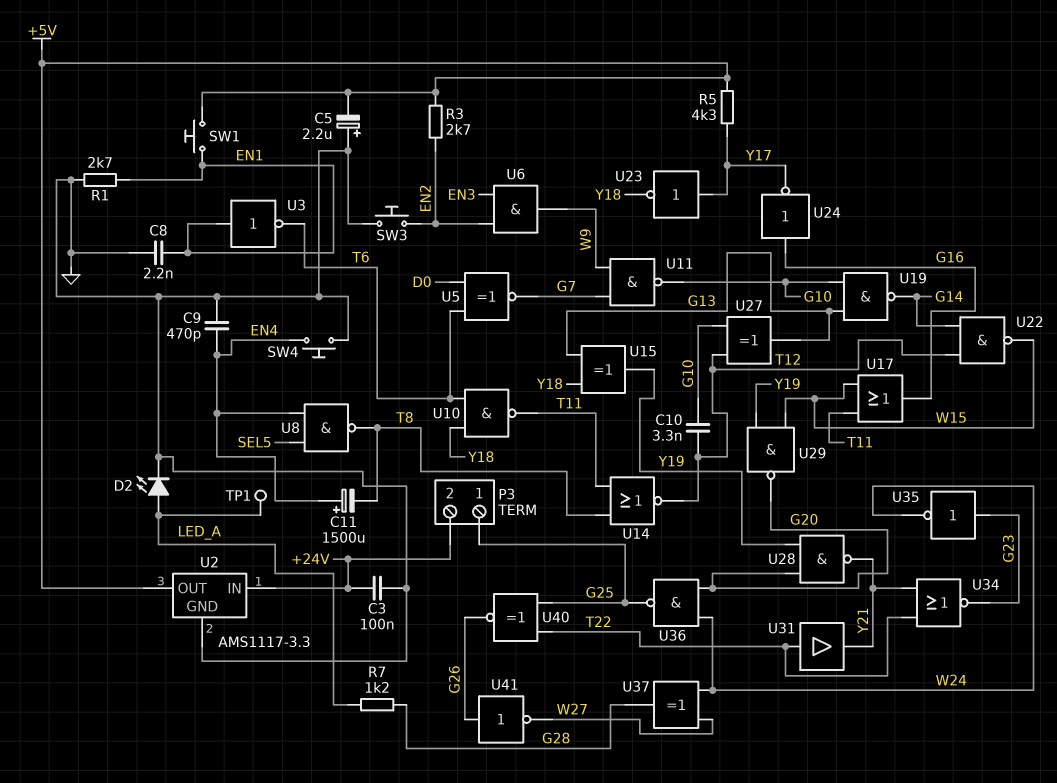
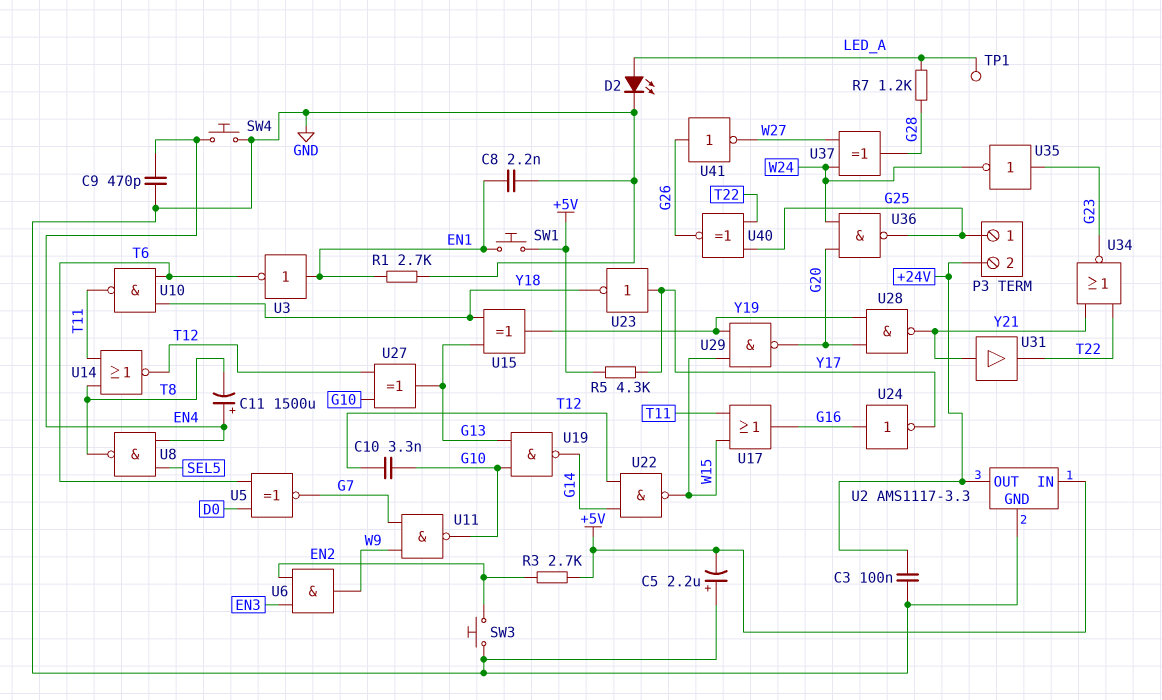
U2 pin IN: +24V -> +5V
U2 pin OUT: +5V -> +24V
U31: buffer (in T22, out Y21) -> buffer (in Y21, out T22)

